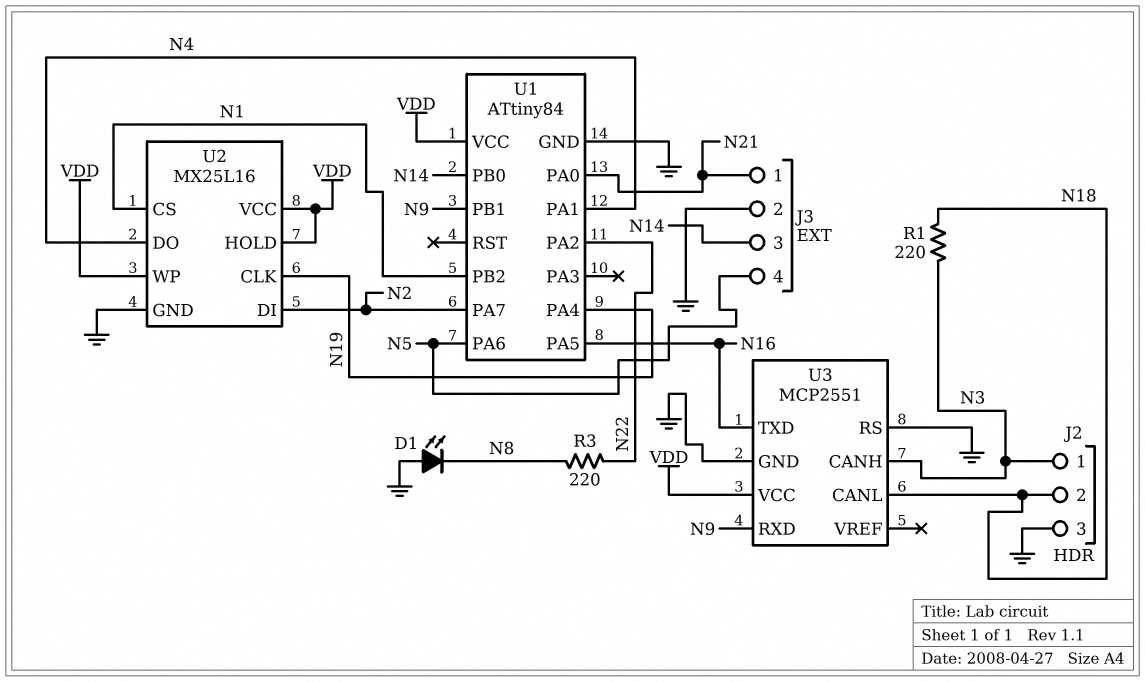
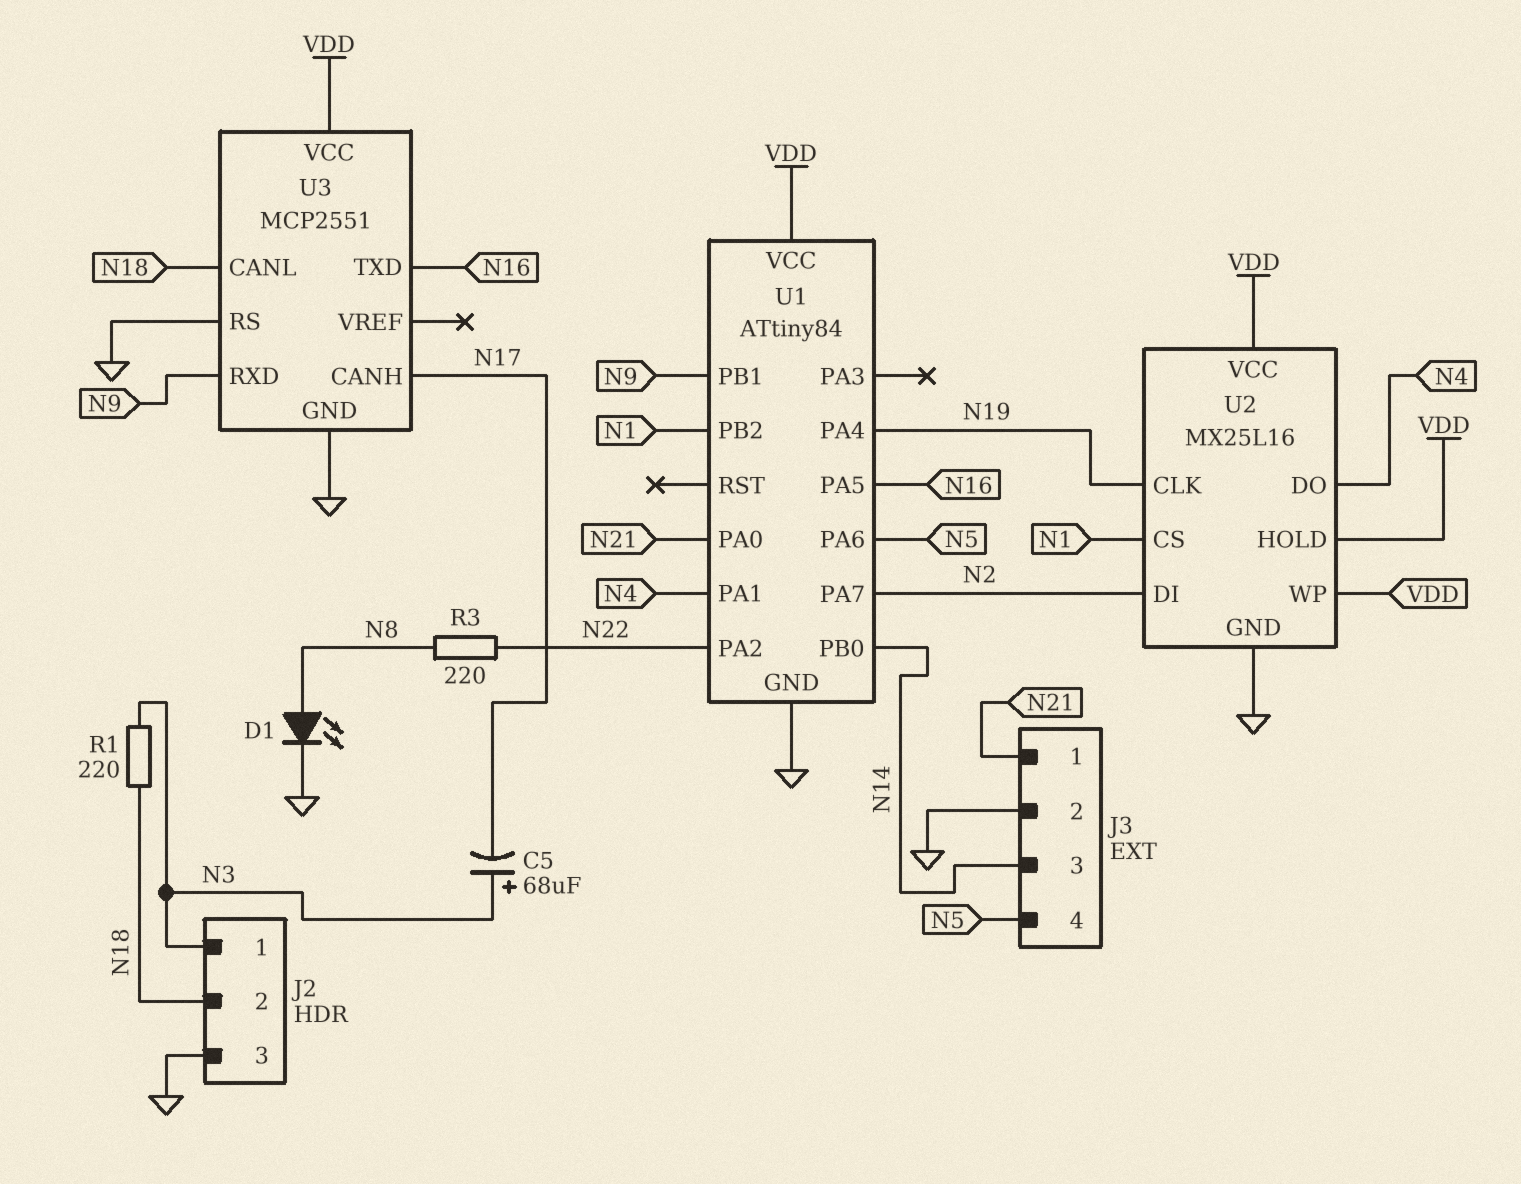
C5: none -> 68uF (plus N3, minus N17)
D1: LED (A GND, K N8) -> LED (A N8, K GND)
U3 pin CANH: N3 -> N17

